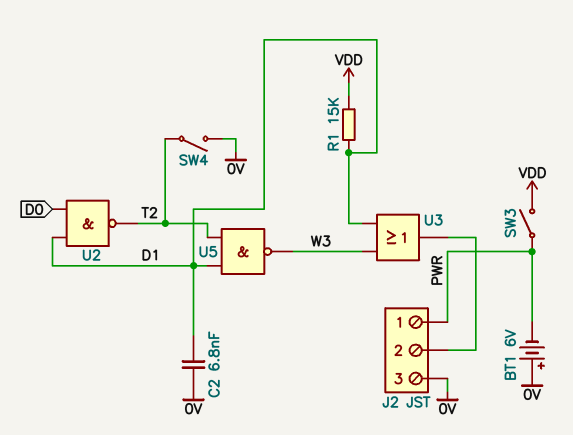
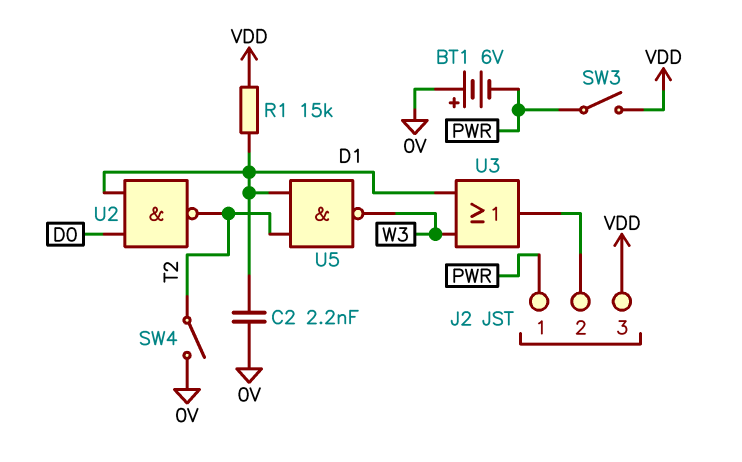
C2: 6.8nF (0V, D1) -> 2.2nF (0V, D1)
J2 pin 3: 0V -> VDD

